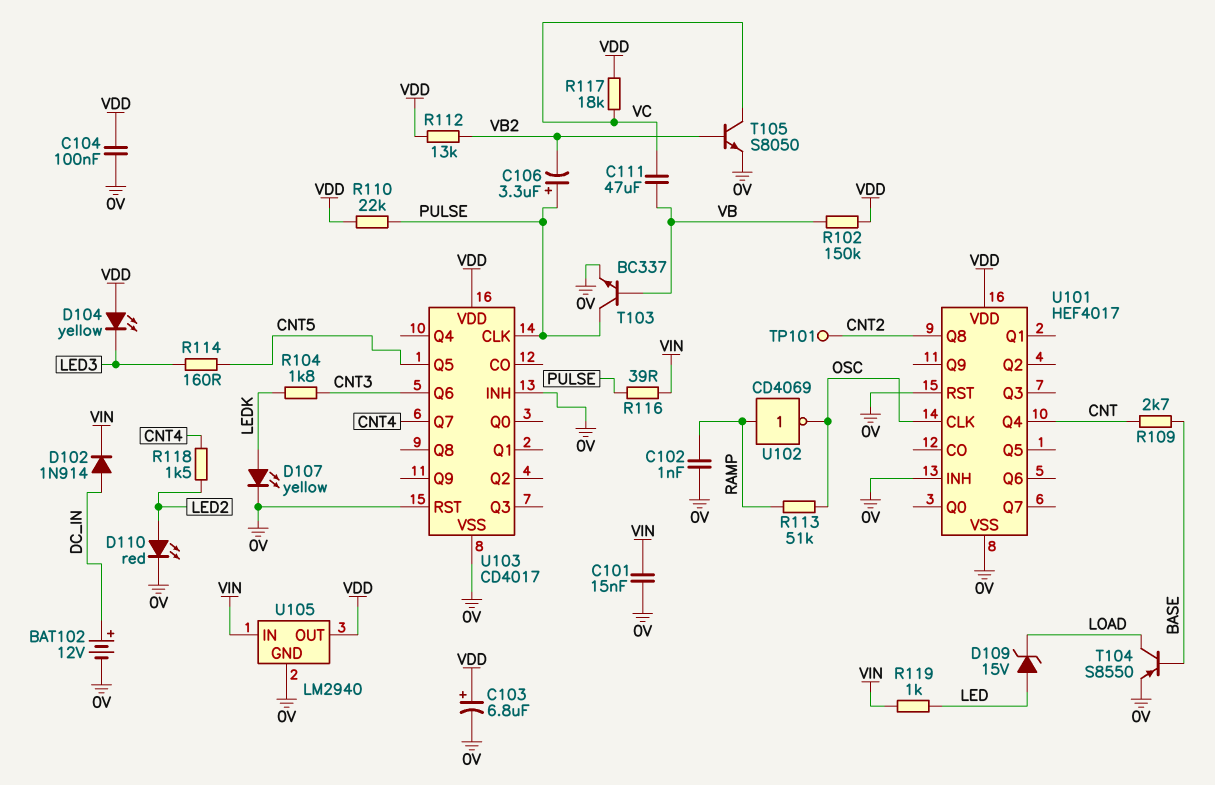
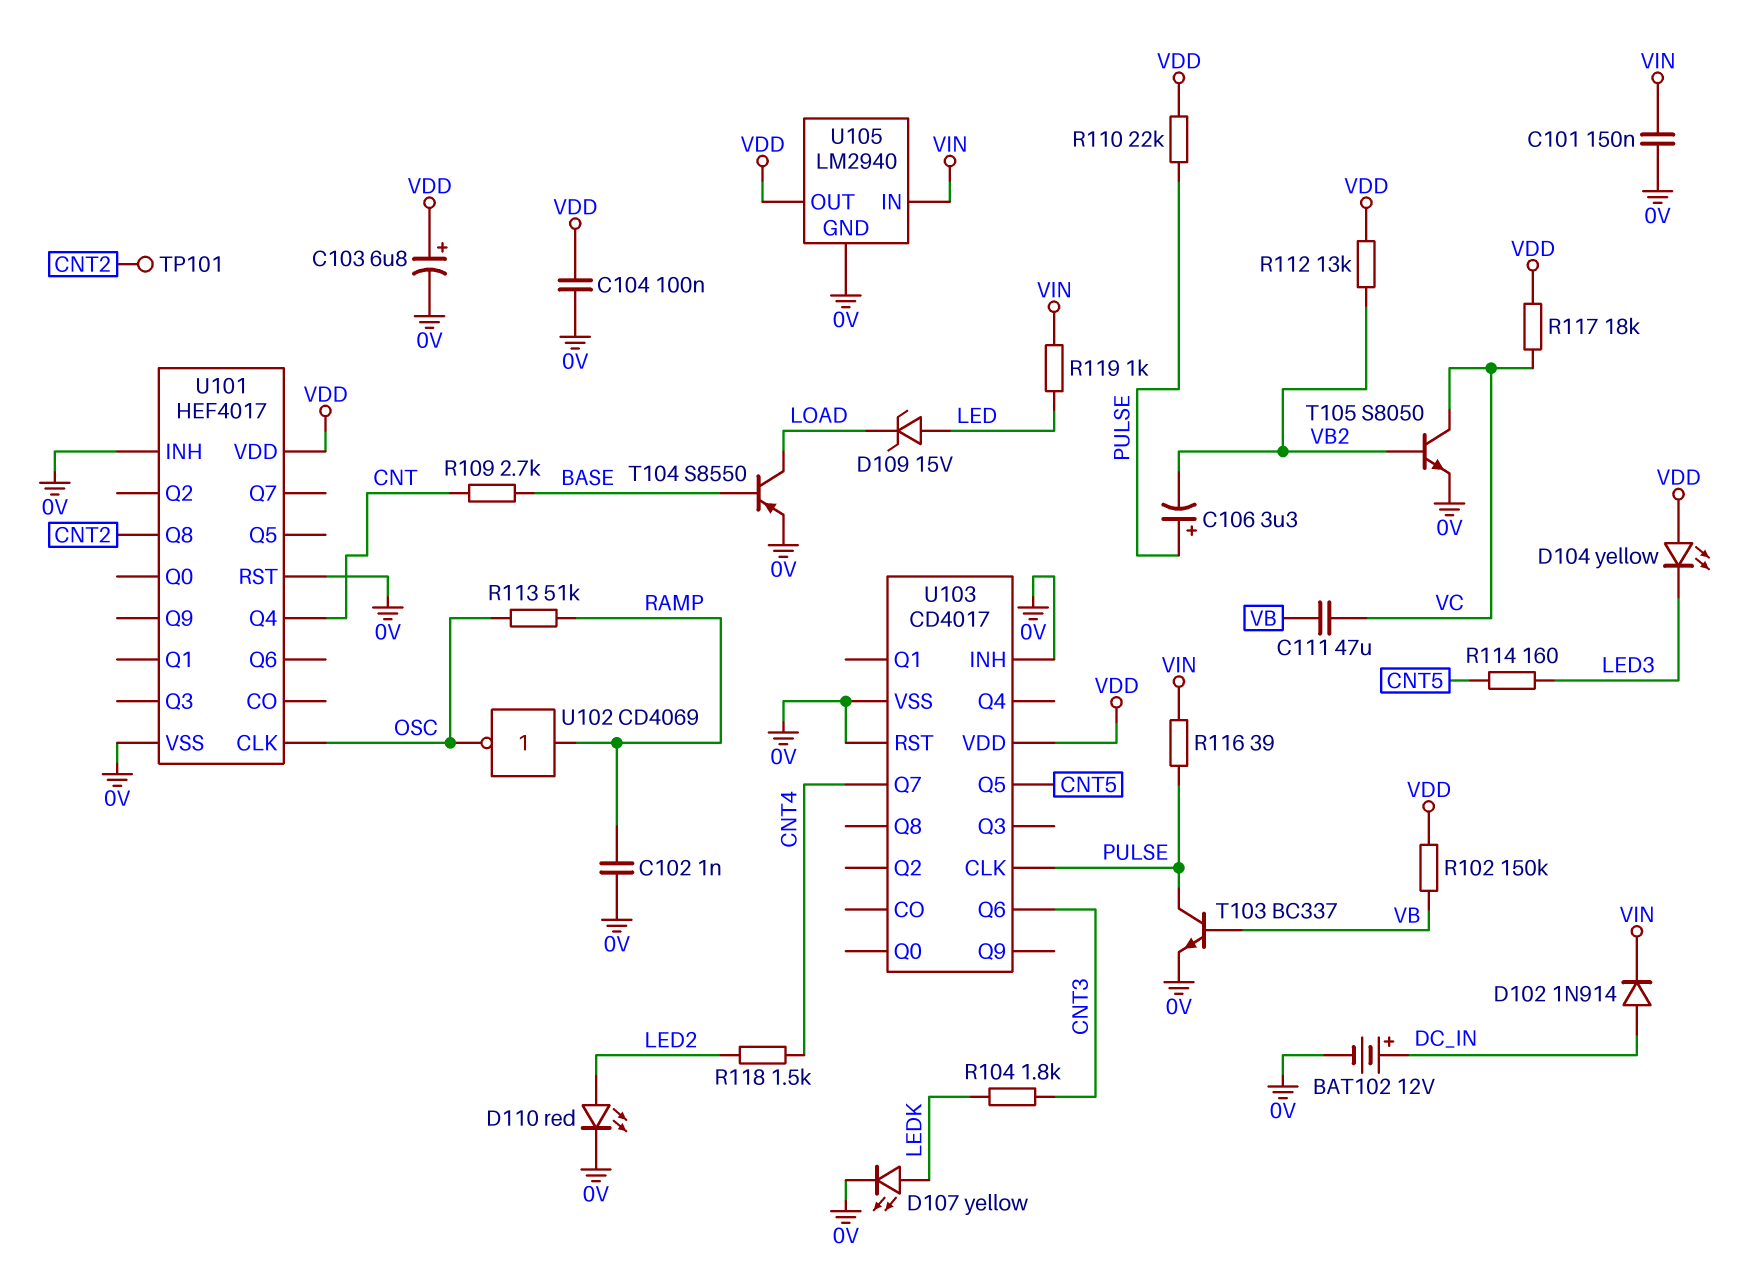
C101: 15nF (0V, VIN) -> 150nF (0V, VIN)

